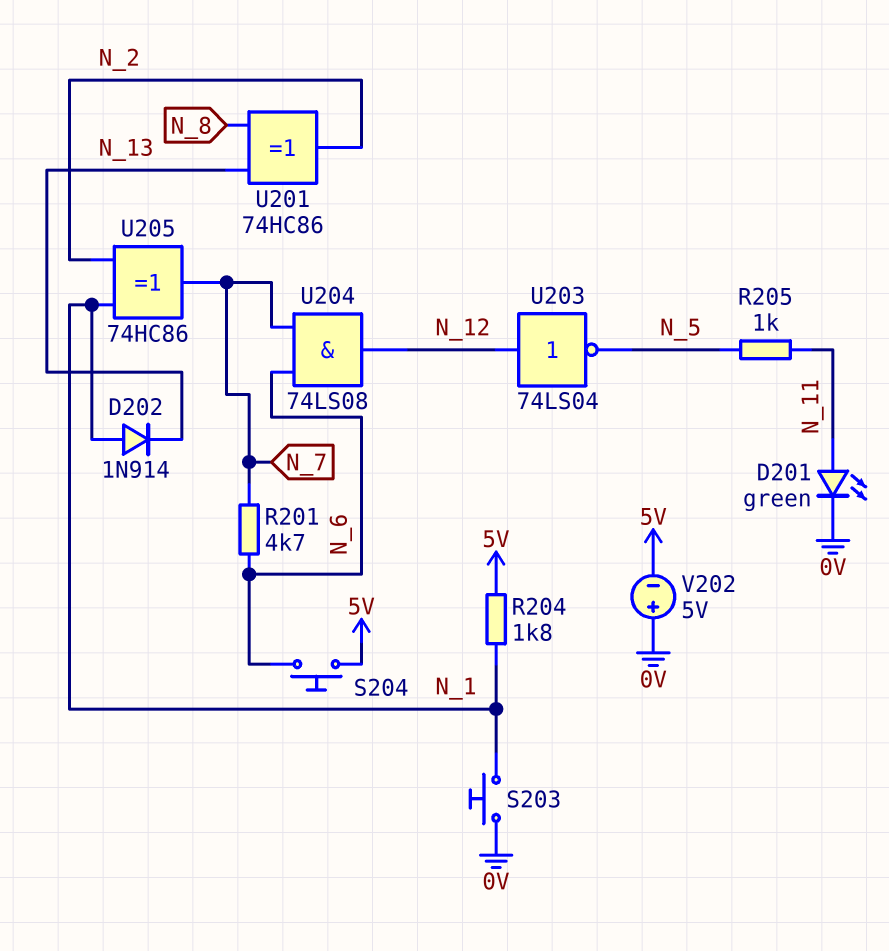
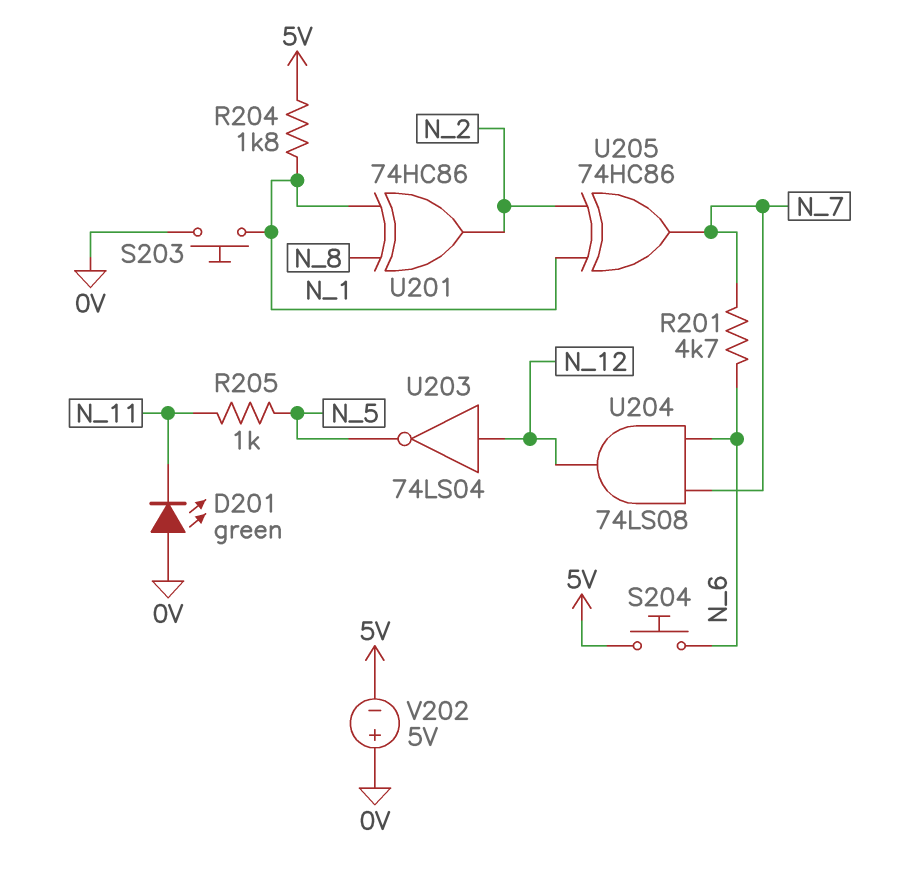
D201: LED green (A N_11, K 0V) -> LED green (A 0V, K N_11)
D202: diode 1N914 (A N_1, K N_13) -> none
U201: XOR 74HC86 (in N_8, in N_13, out N_2) -> XOR 74HC86 (in N_1, in N_8, out N_2)

